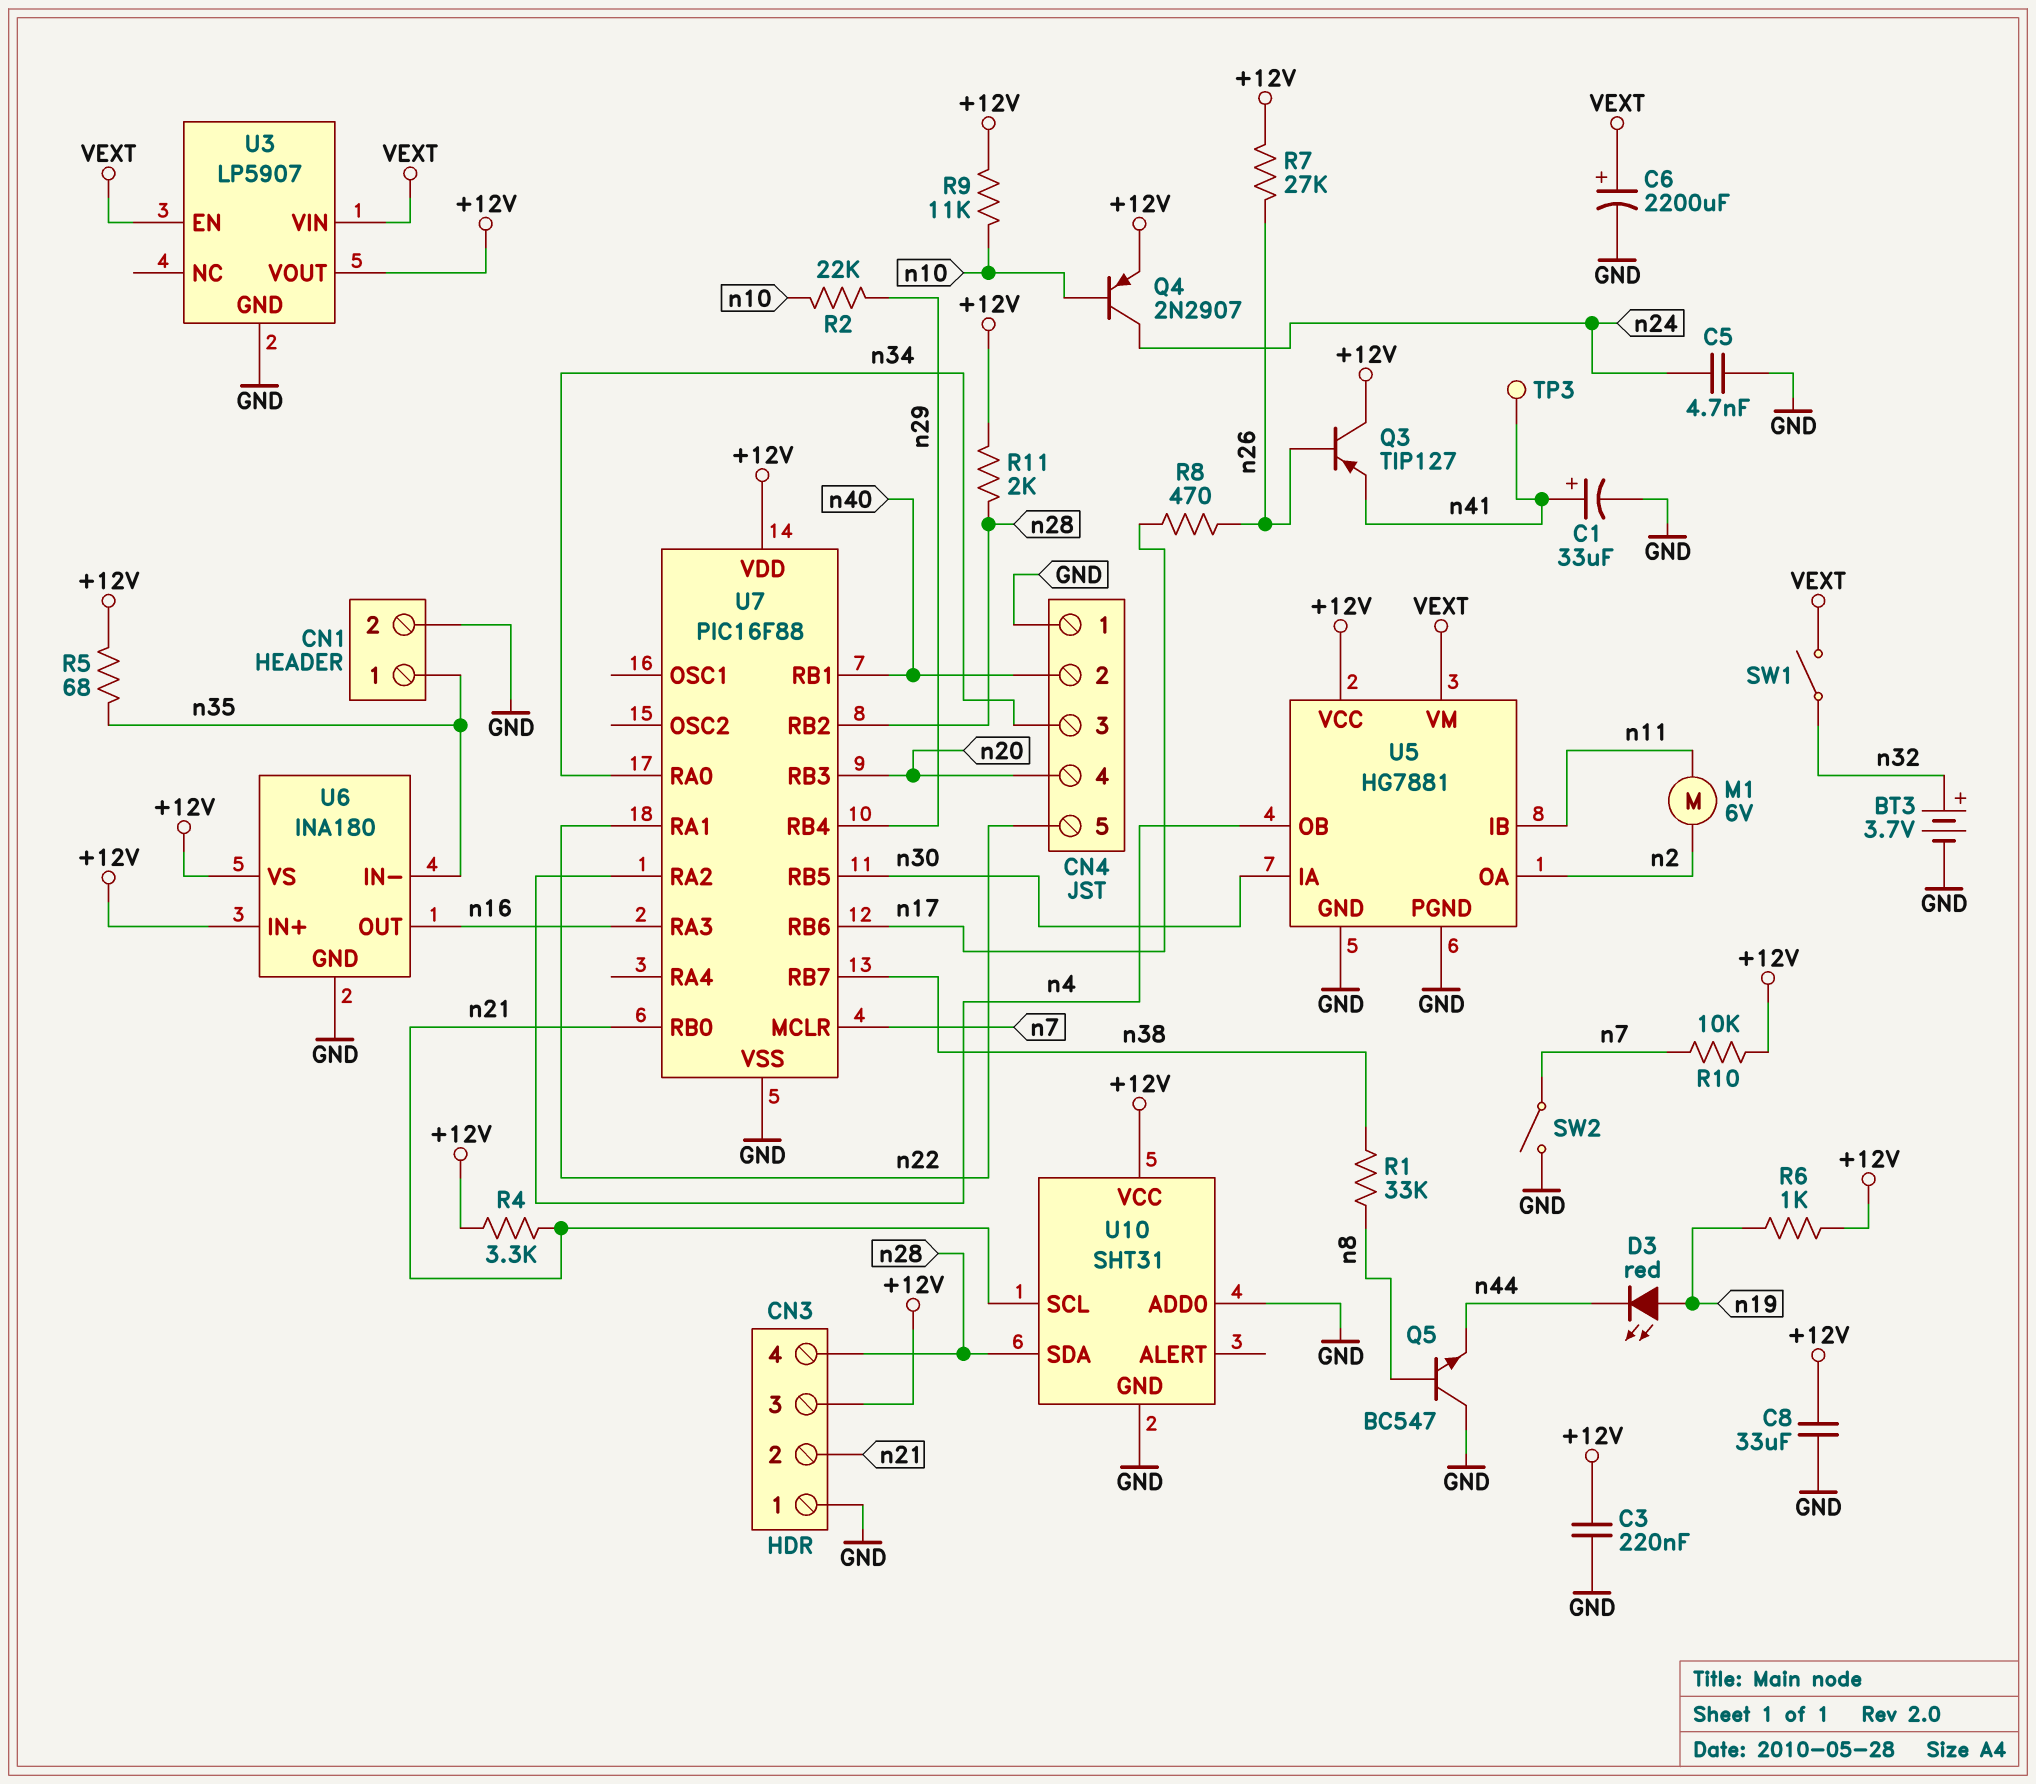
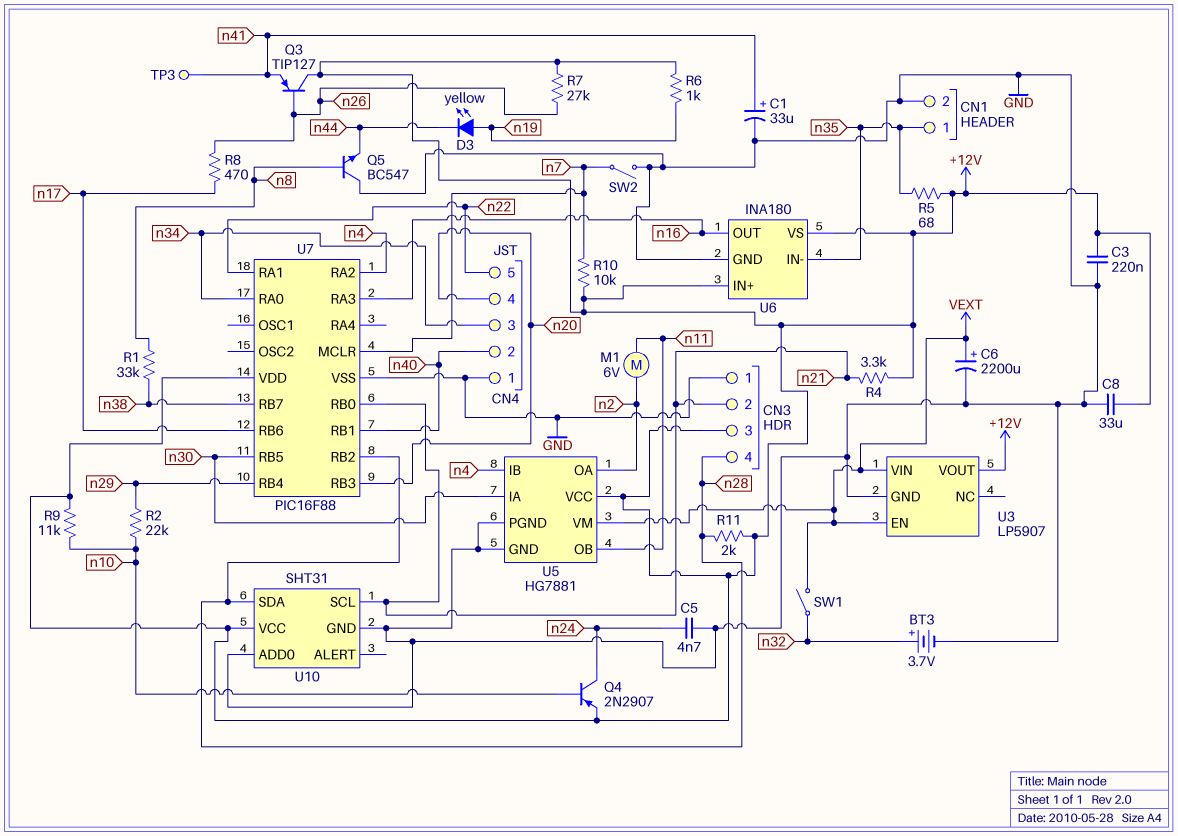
D3: LED red (A n19, K n44) -> LED yellow (A n19, K n44)
U5 pin IB: n11 -> n4
U5 pin OB: n4 -> n11

